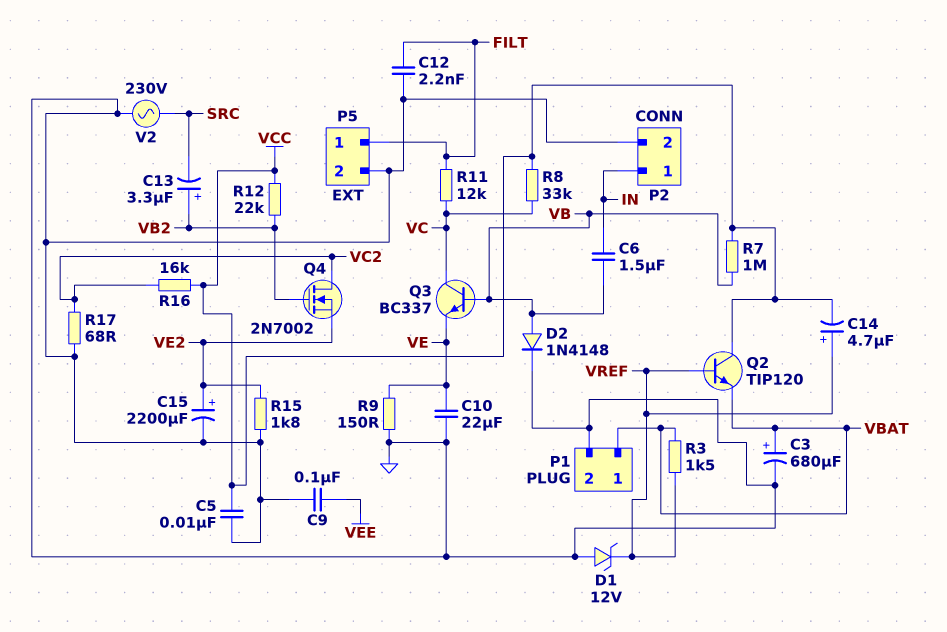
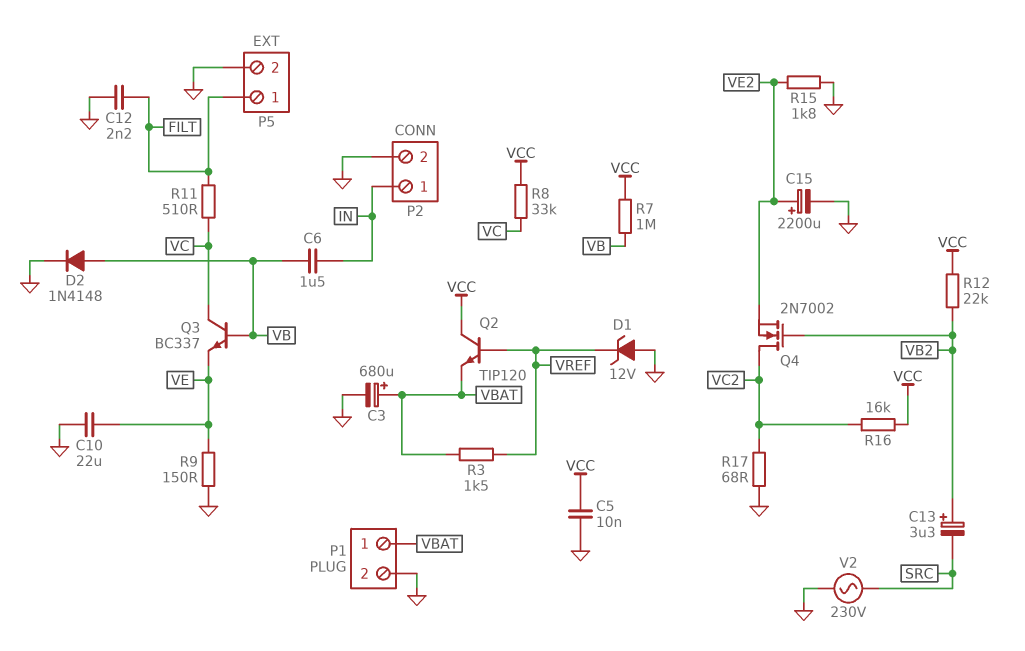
C9: 100nF (GND, VEE) -> none
C14: 4.7uF (plus VREF, minus VCC) -> none
R11: 12k (FILT, VC) -> 510 (FILT, VC)

